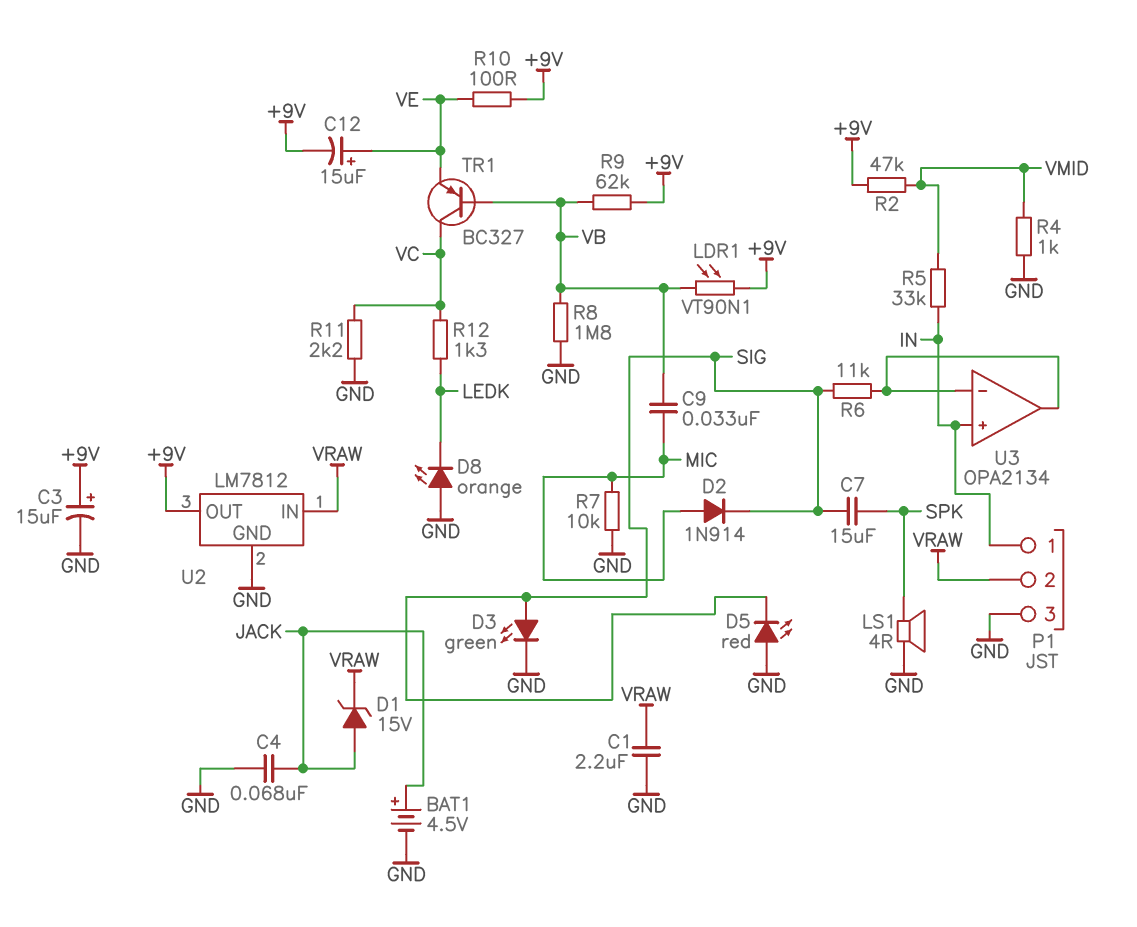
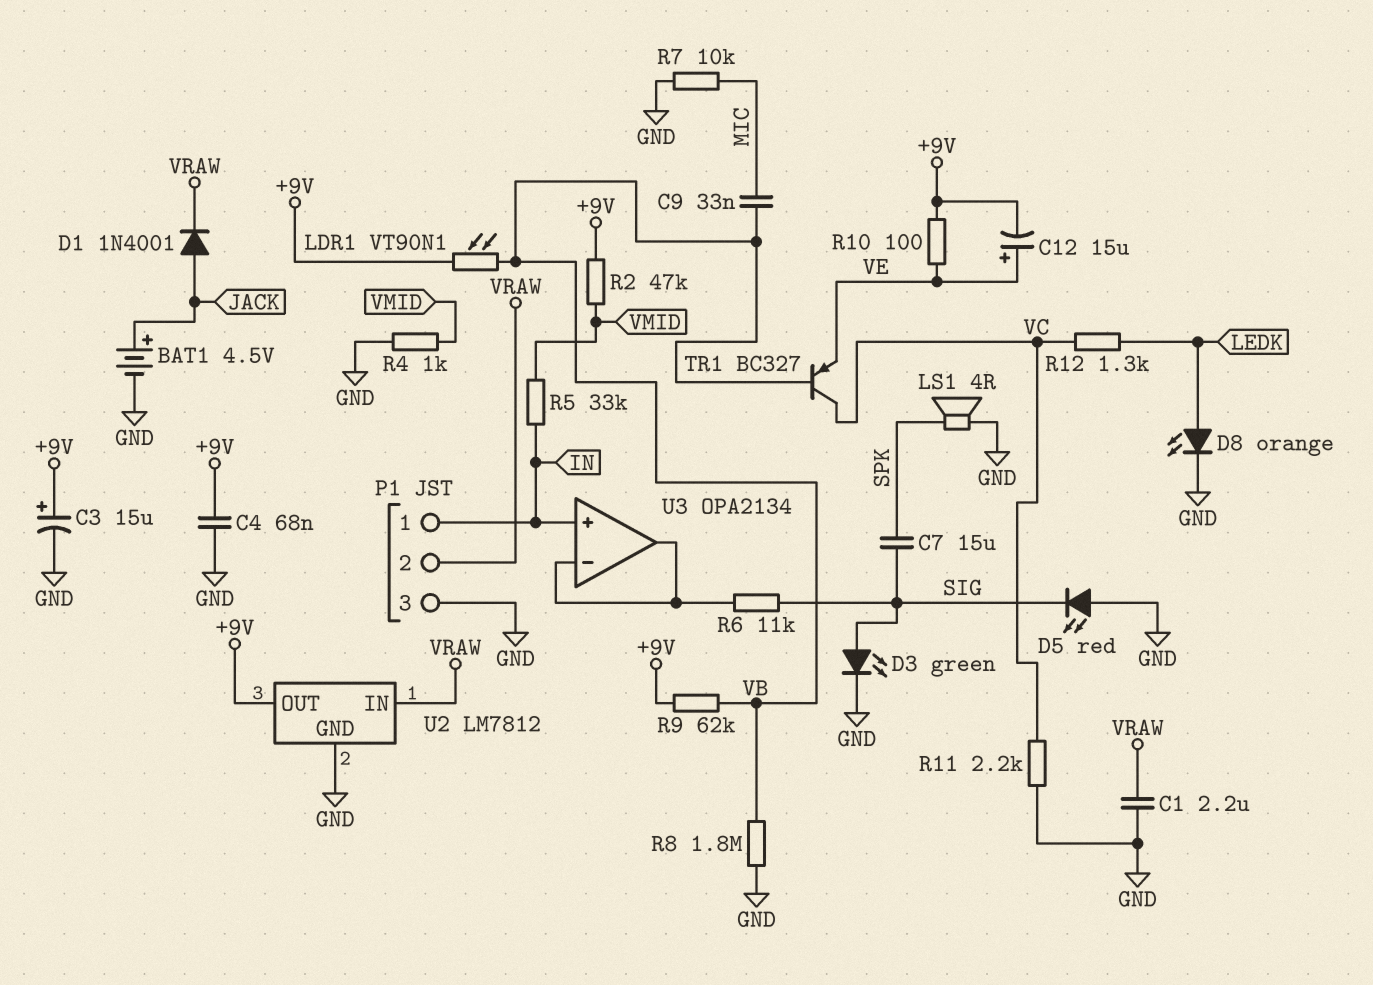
C4: 68nF (GND, JACK) -> 68nF (+9V, GND)
D1: zener 15V (A JACK, K VRAW) -> diode 1N4001 (A JACK, K VRAW)
D2: diode 1N914 (A MIC, K SIG) -> none
D8: LED orange (A GND, K LEDK) -> LED orange (A LEDK, K GND)

